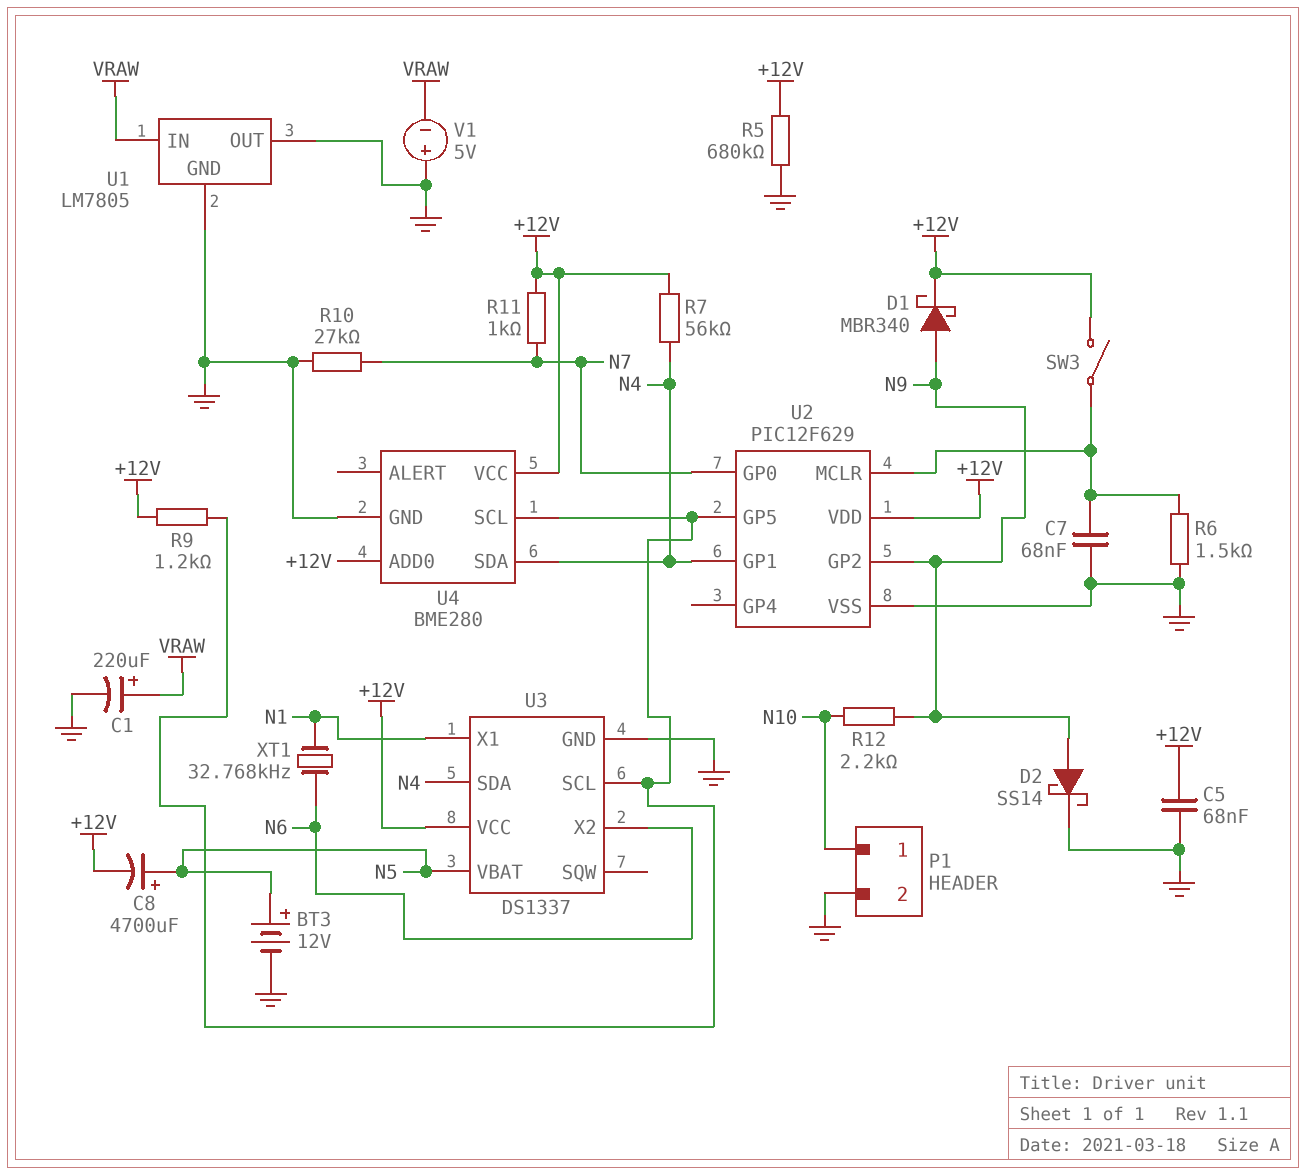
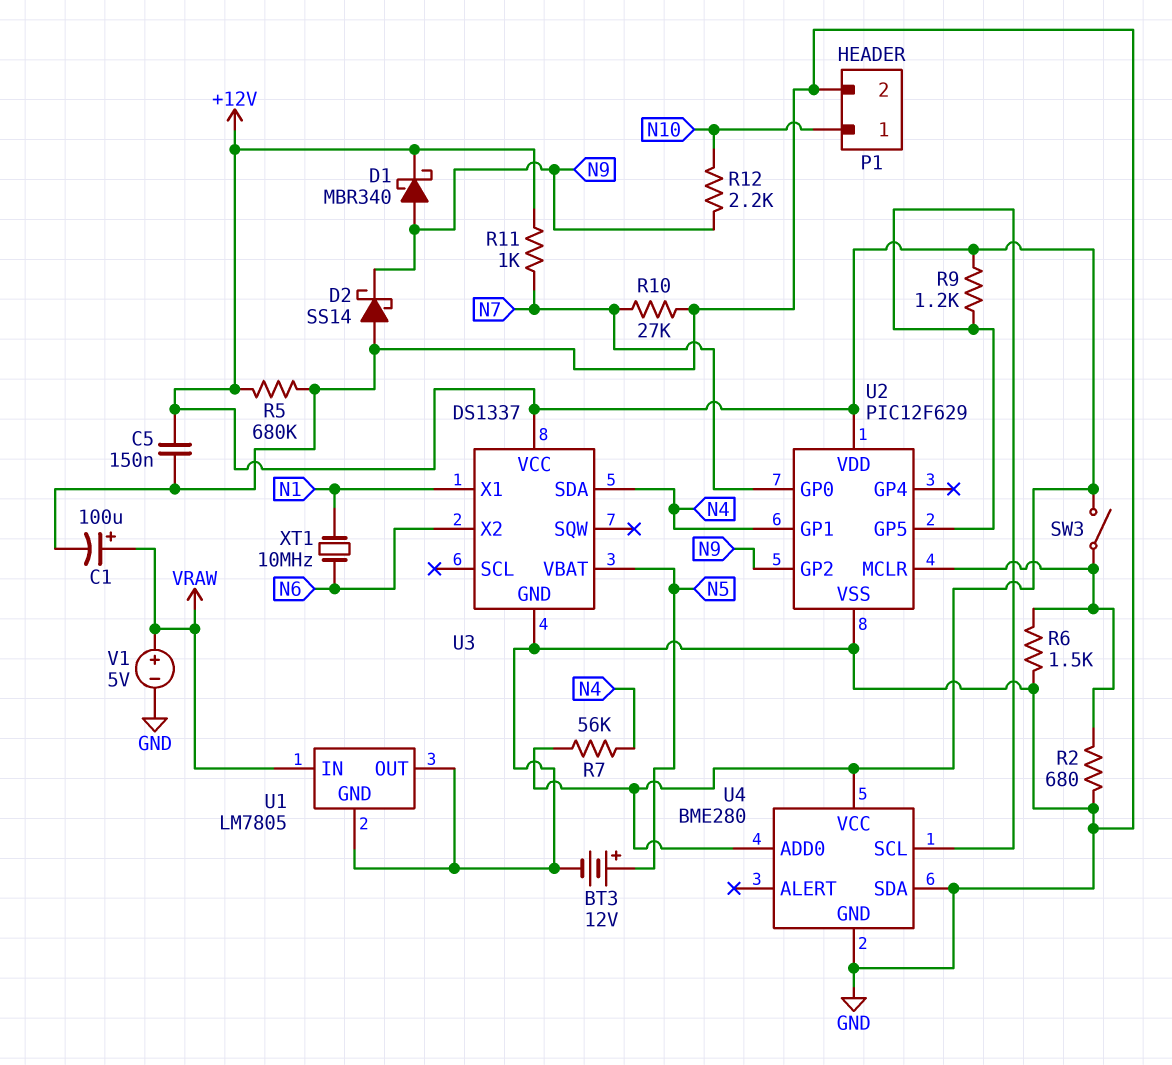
C1: 220uF (plus VRAW, minus GND) -> 100uF (plus VRAW, minus GND)
C5: 68nF (+12V, GND) -> 150nF (+12V, GND)
C7: 68nF (GND, U2/MCLR) -> none
C8: 4700uF (plus N5, minus +12V) -> none
D2: schottky SS14 (A N9, K GND) -> schottky SS14 (A GND, K N9)
R2: none -> 680 (GND, U2/MCLR)
U3 pin SCL: U2/GP5 -> none
U4 pin SDA: N4 -> GND
V1: 5V (plus GND, minus VRAW) -> 5V (plus VRAW, minus GND)
XT1: 32.768kHz (N1, N6) -> 10MHz (N1, N6)

